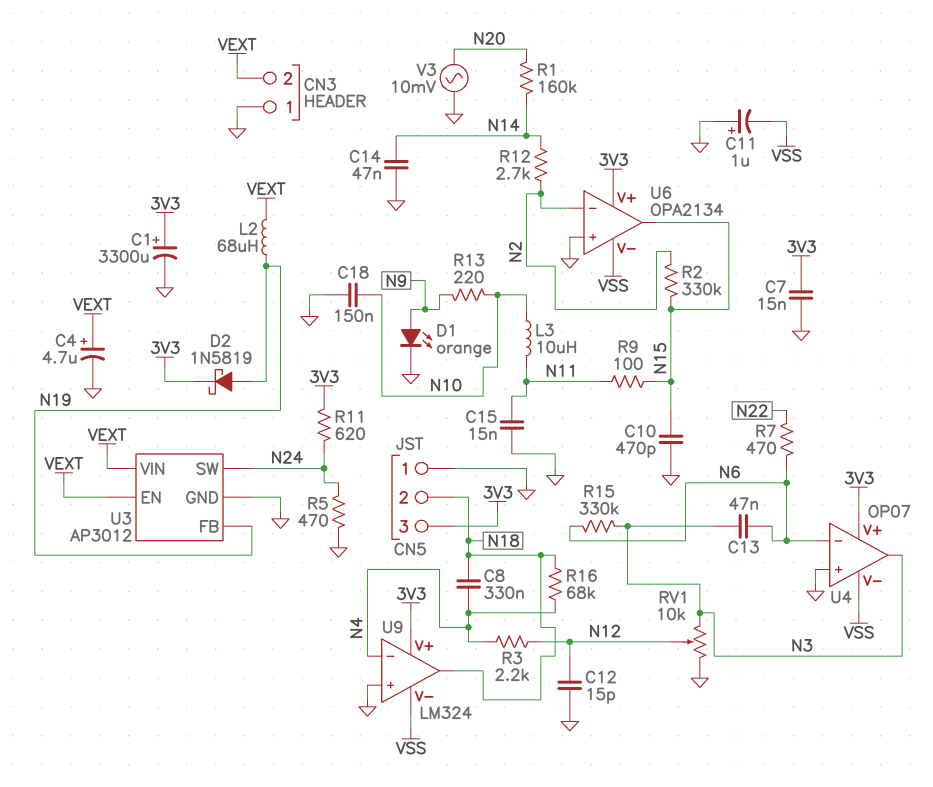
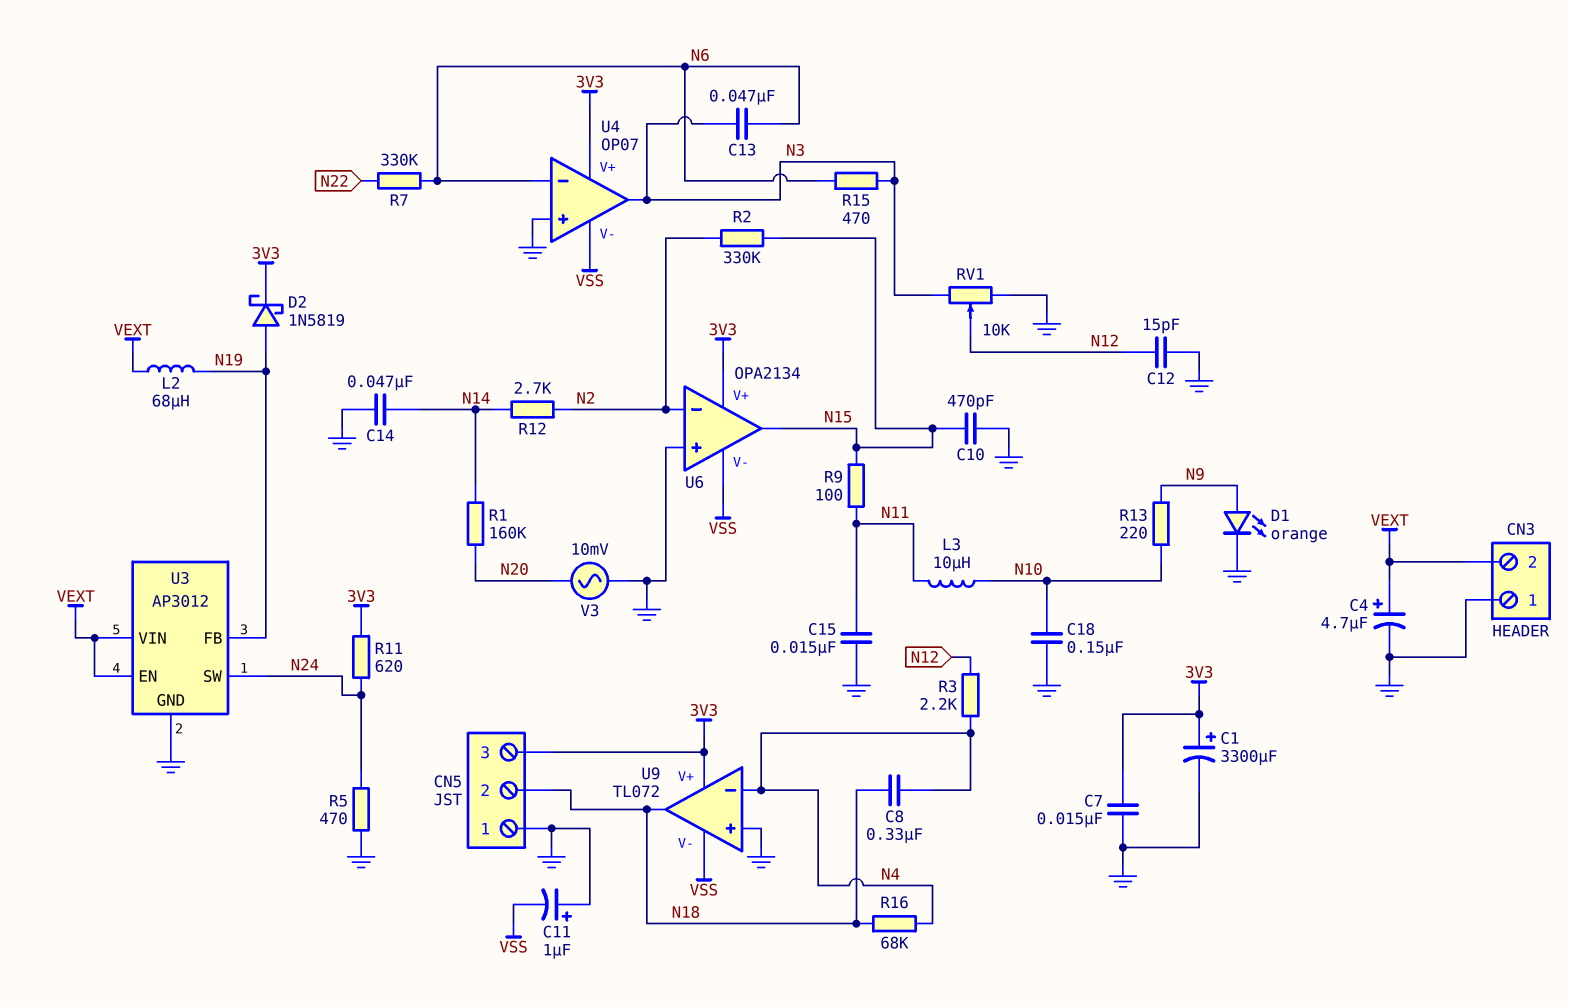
R7: 470 (N6, N22) -> 330k (N6, N22)
R15: 330k (N3, N6) -> 470 (N3, N6)
U9: LM324 -> TL072

